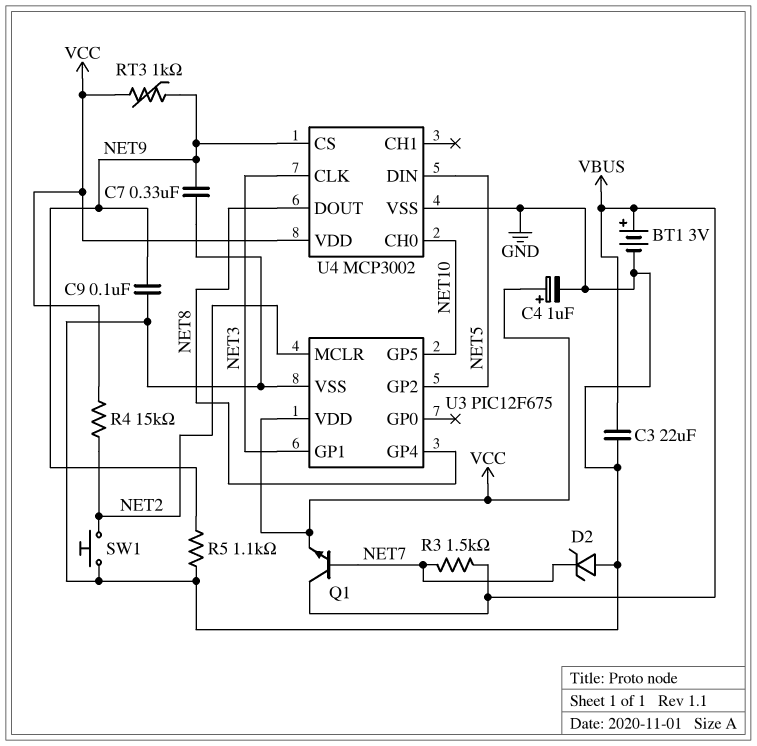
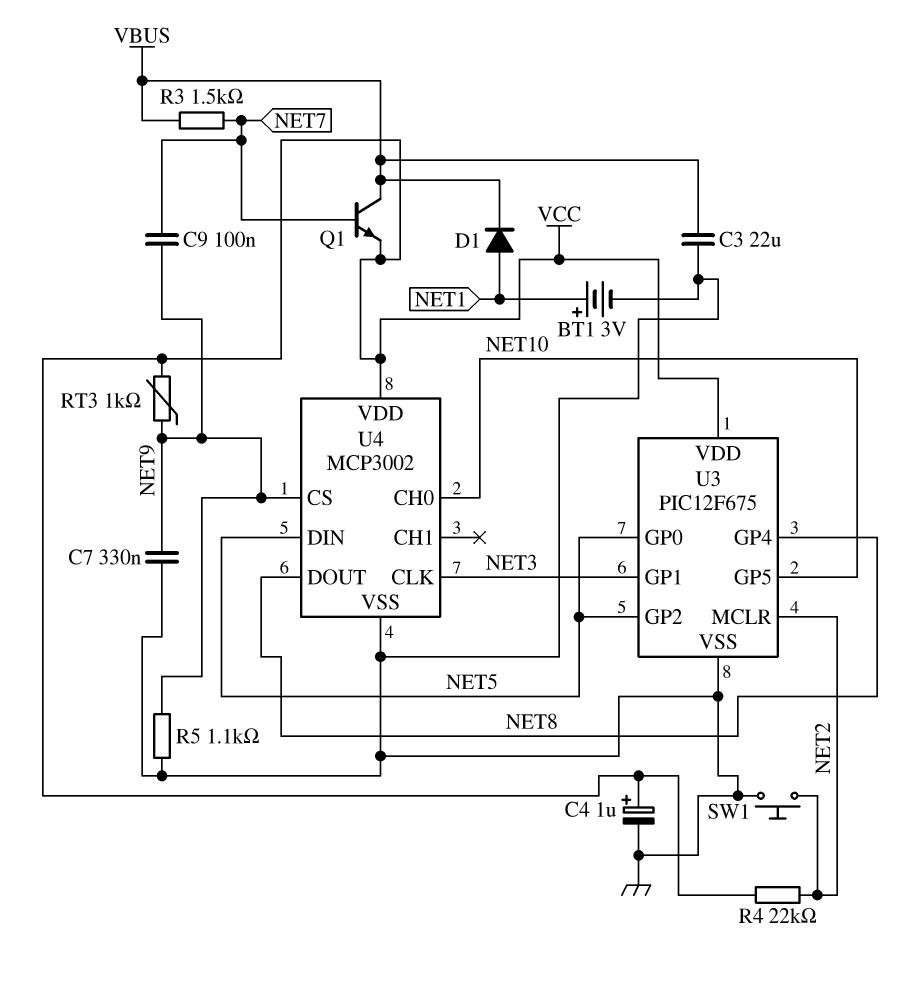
BT1: 3V (plus VBUS, minus GND) -> 3V (plus NET1, minus GND)
C9: 100nF (GND, NET9) -> 100nF (NET7, NET9)
D1: none -> diode (A NET1, K VBUS)
D2: zener (A GND, K NET7) -> none
R4: 15k (NET2, VCC) -> 22k (NET2, VCC)
U3 pin GP0: none -> NET5

